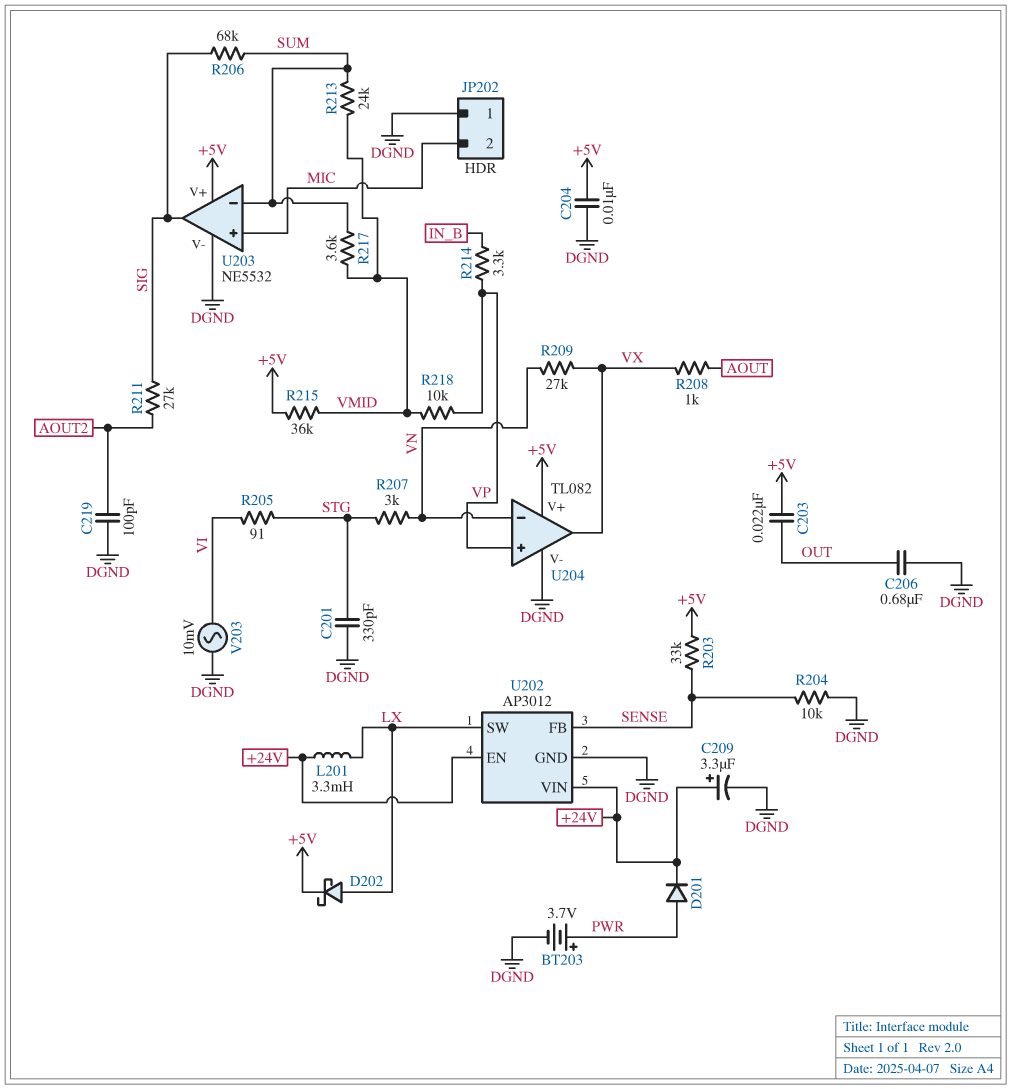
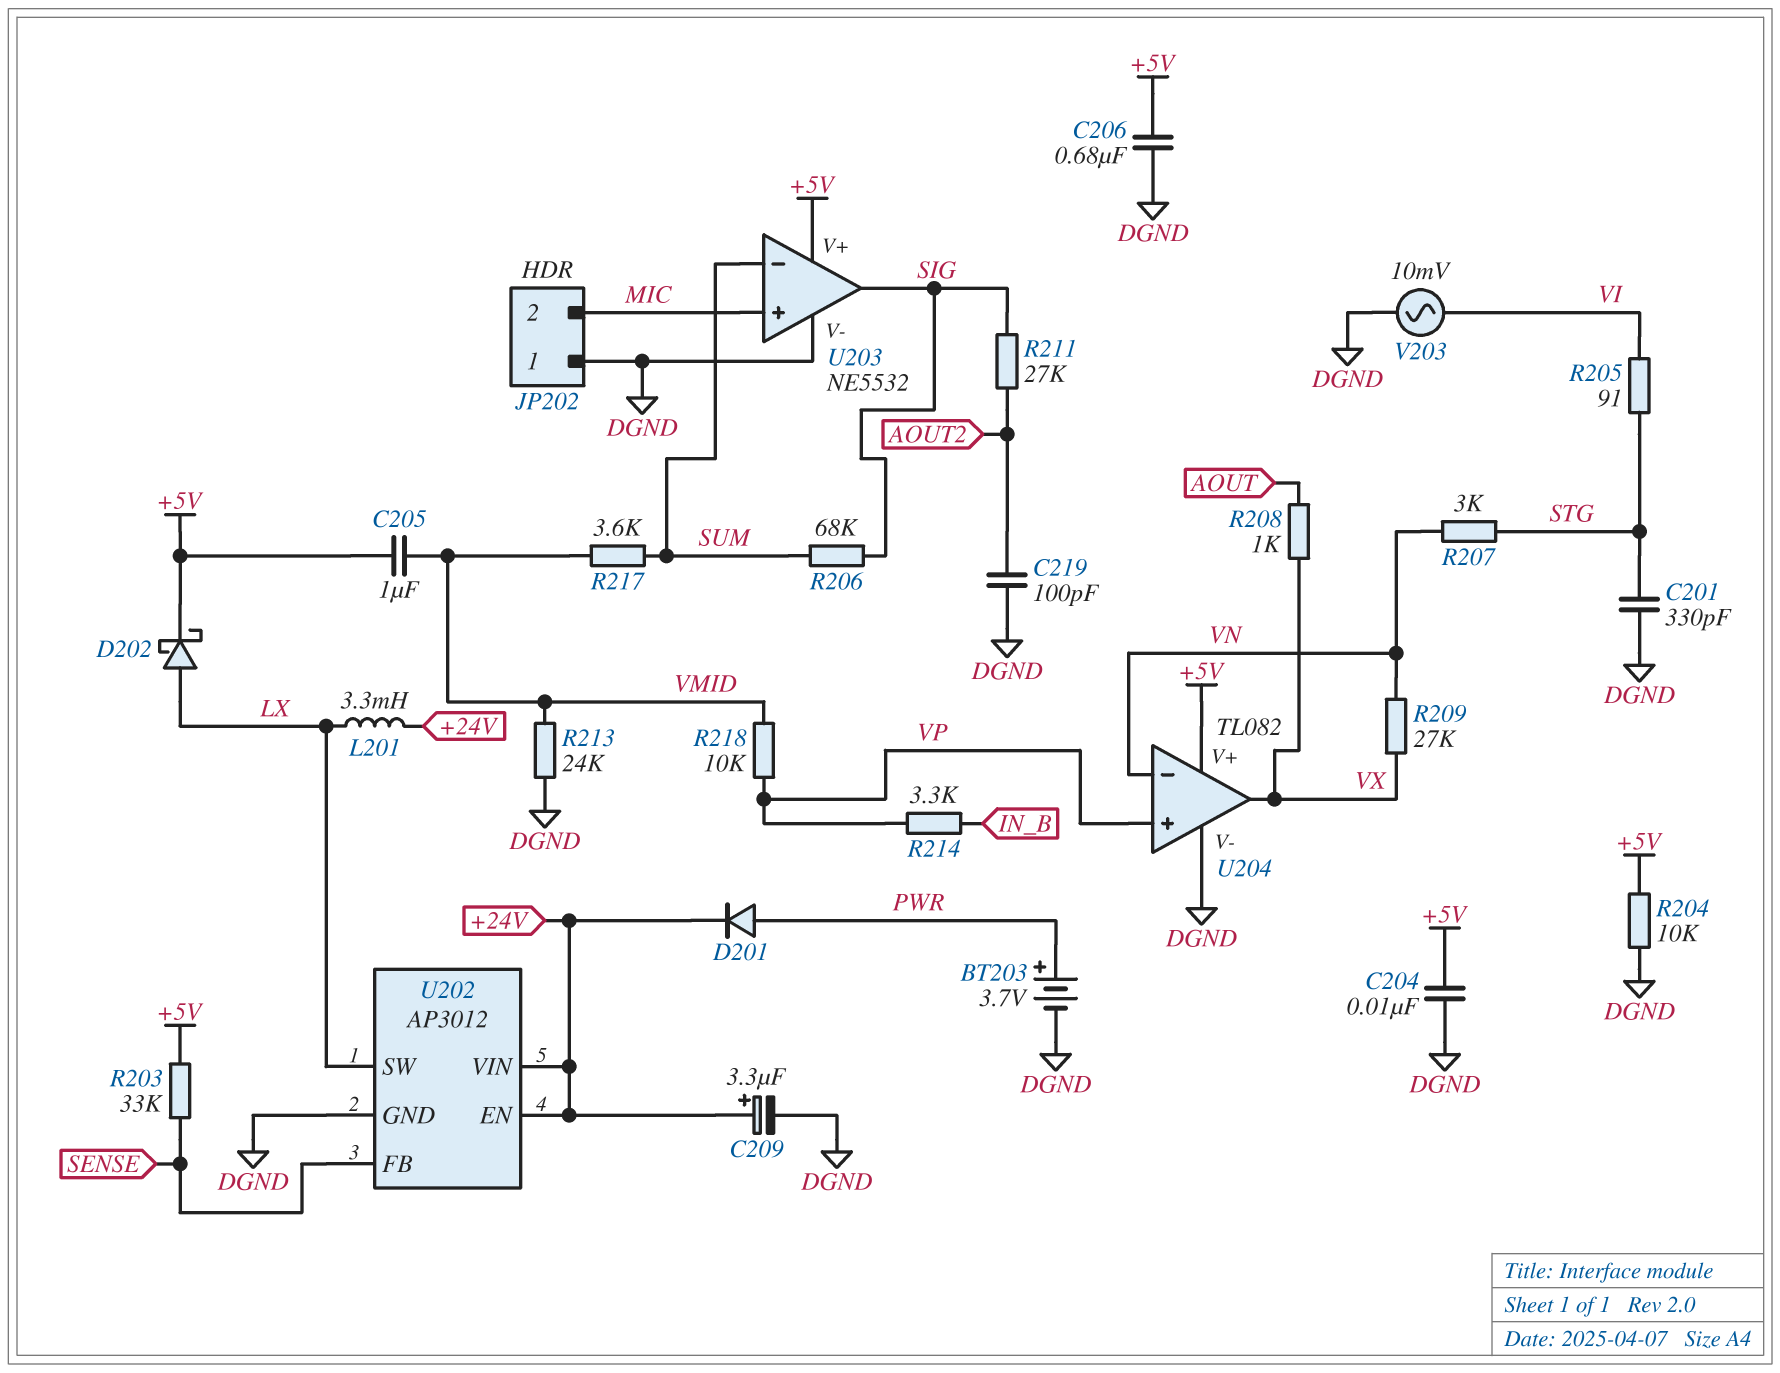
C203: 22nF (+5V, OUT) -> none
C205: none -> 1uF (+5V, VMID)
C206: 680nF (DGND, OUT) -> 680nF (+5V, DGND)
R204: 10k (DGND, SENSE) -> 10k (+5V, DGND)
R213: 24k (SUM, VMID) -> 24k (DGND, VMID)
R215: 36k (+5V, VMID) -> none

